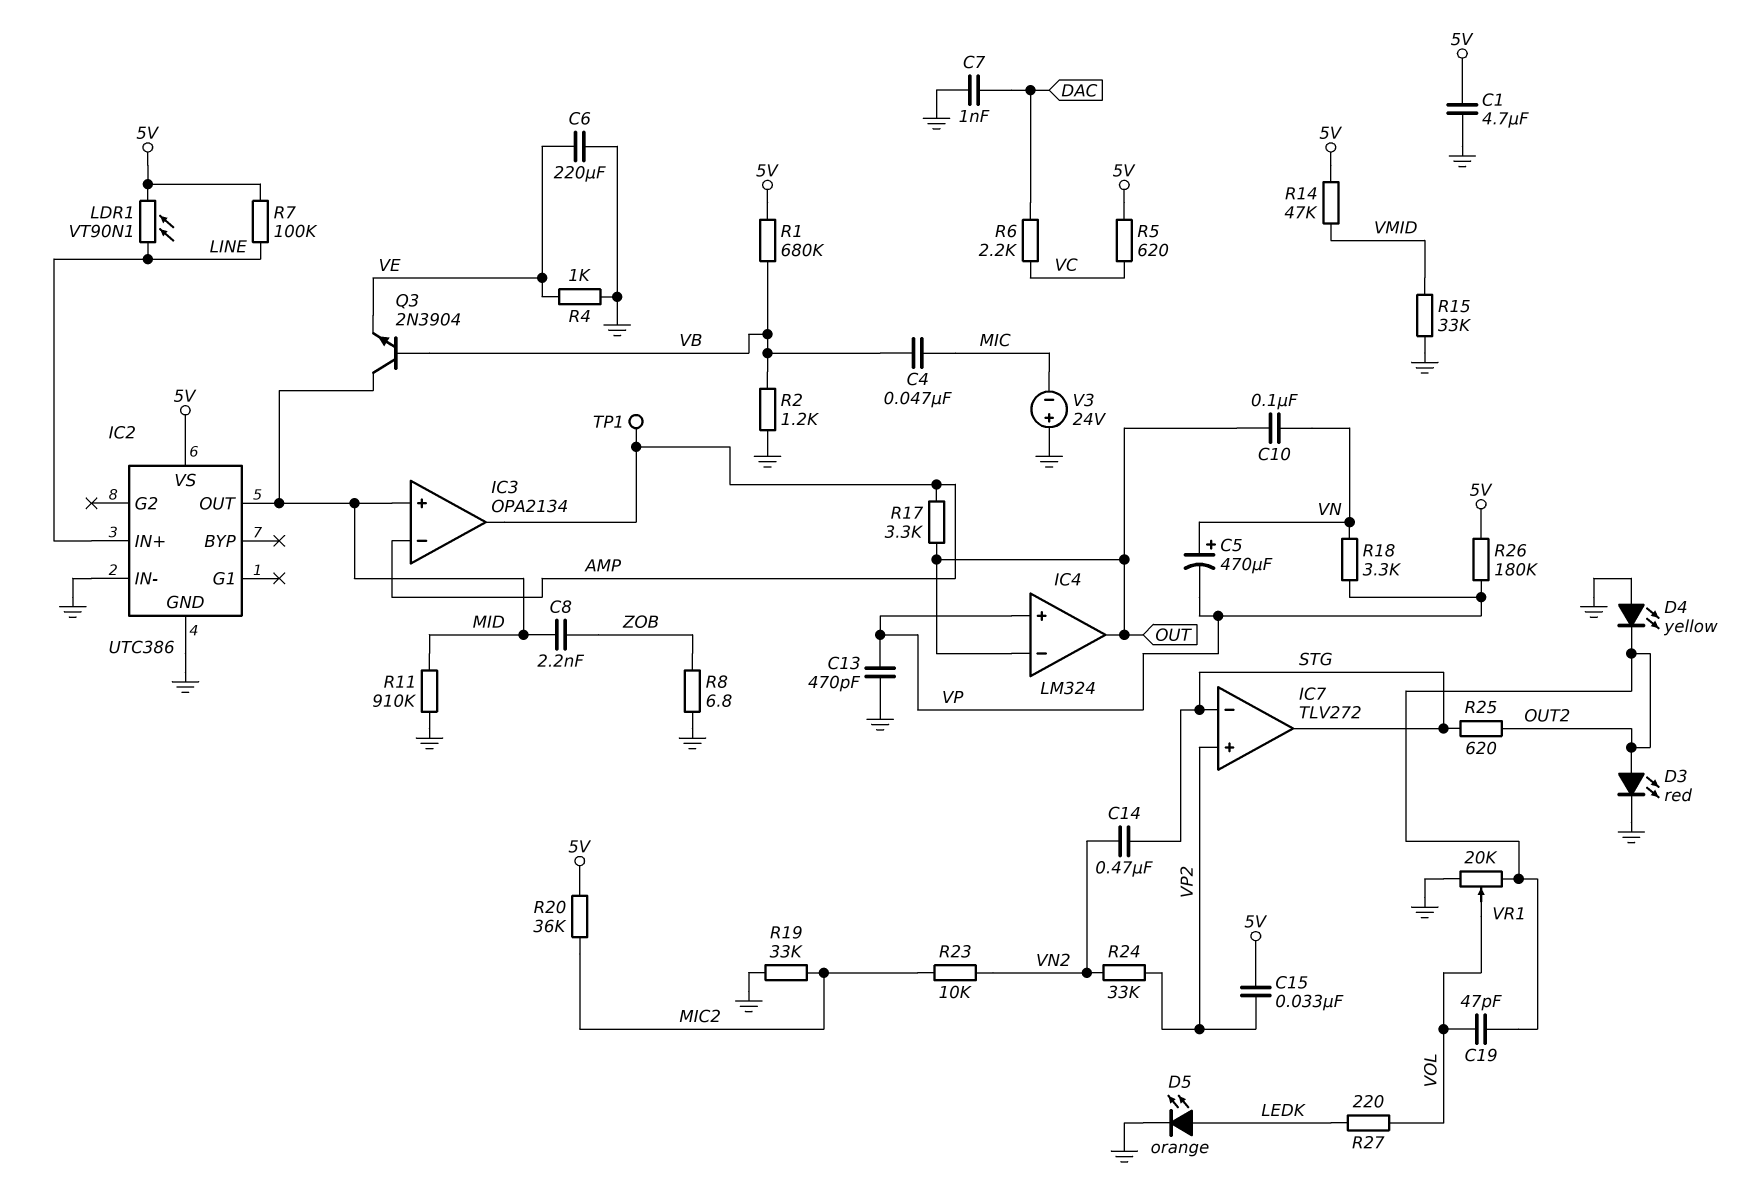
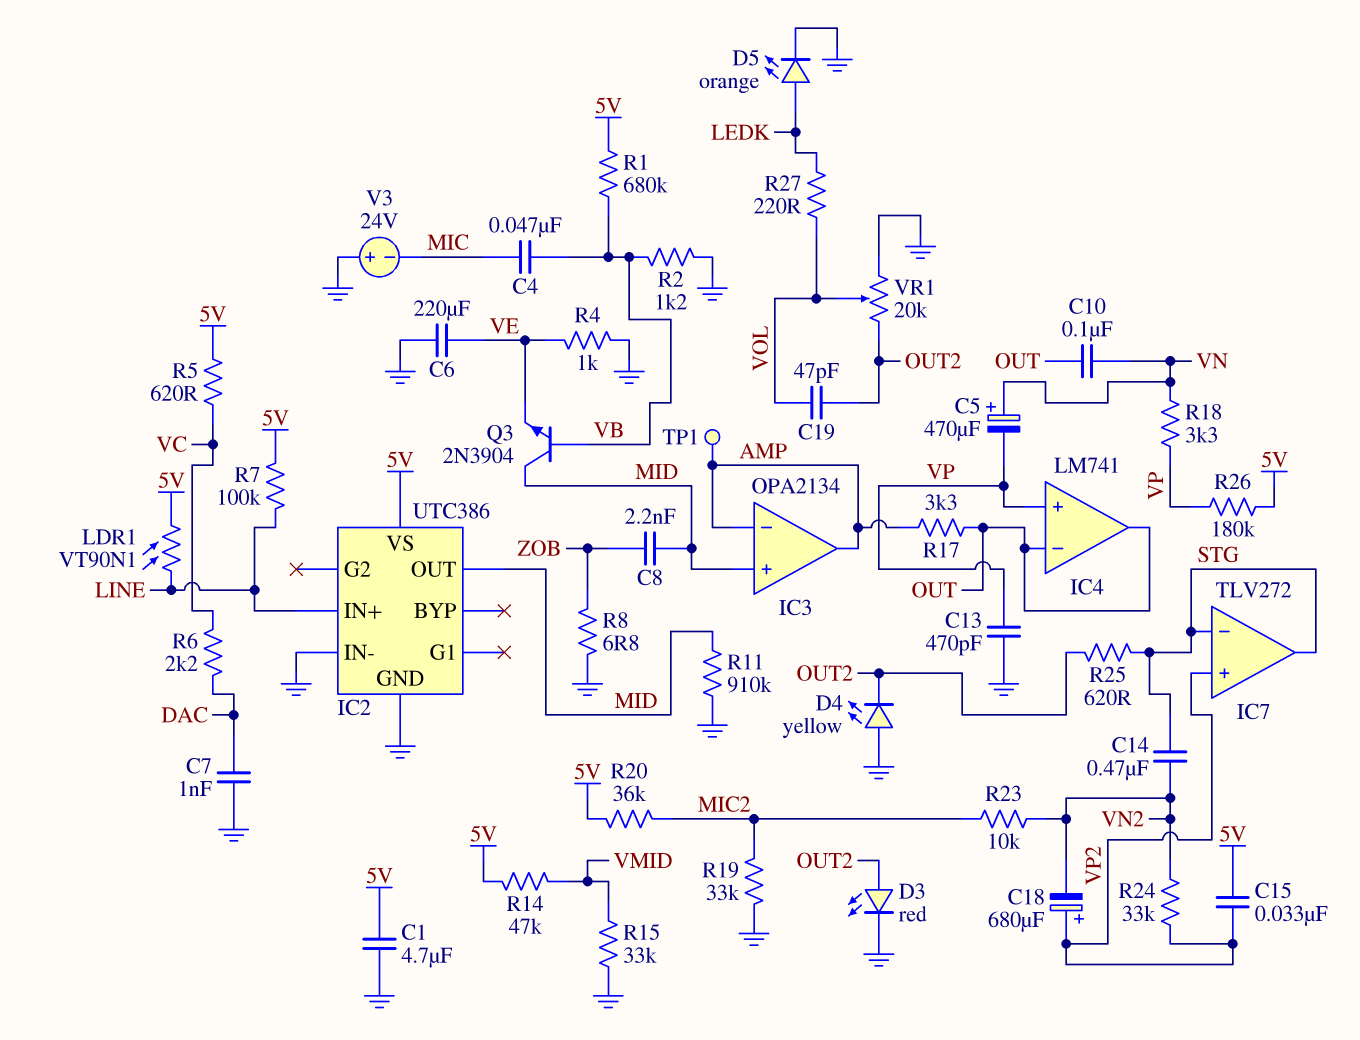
C18: none -> 680uF (plus VP2, minus VN2)
IC4: LM324 -> LM741

